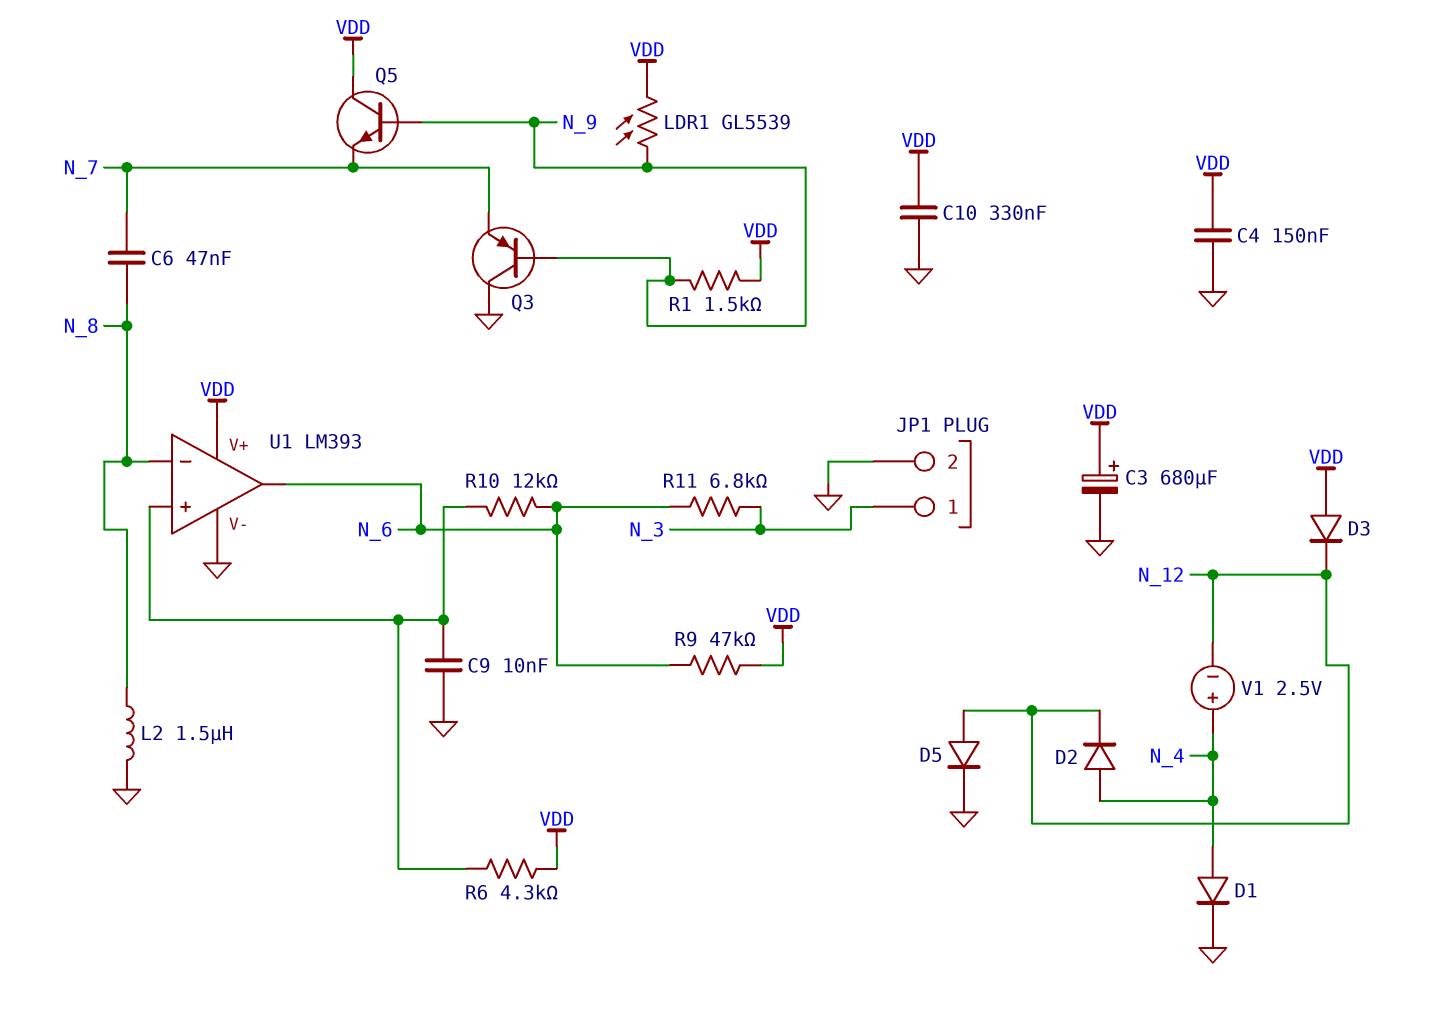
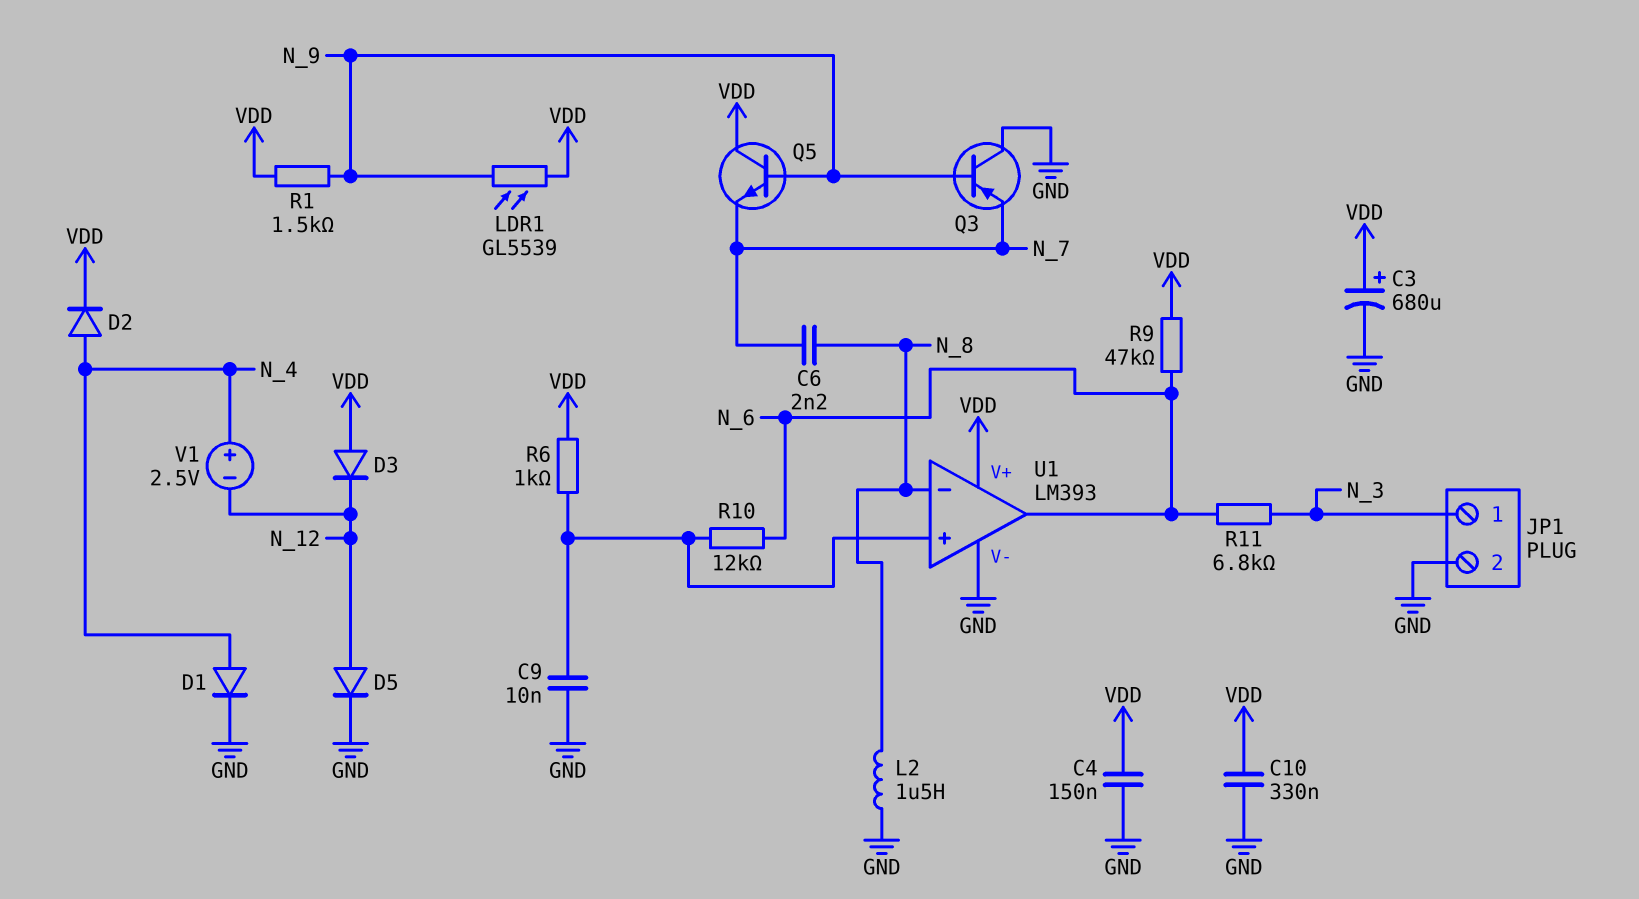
C6: 47nF (N_7, N_8) -> 2.2nF (N_7, N_8)
D2: diode (A N_4, K N_12) -> diode (A N_4, K VDD)
R6: 4.3k (U1/in+, VDD) -> 1k (U1/in+, VDD)

